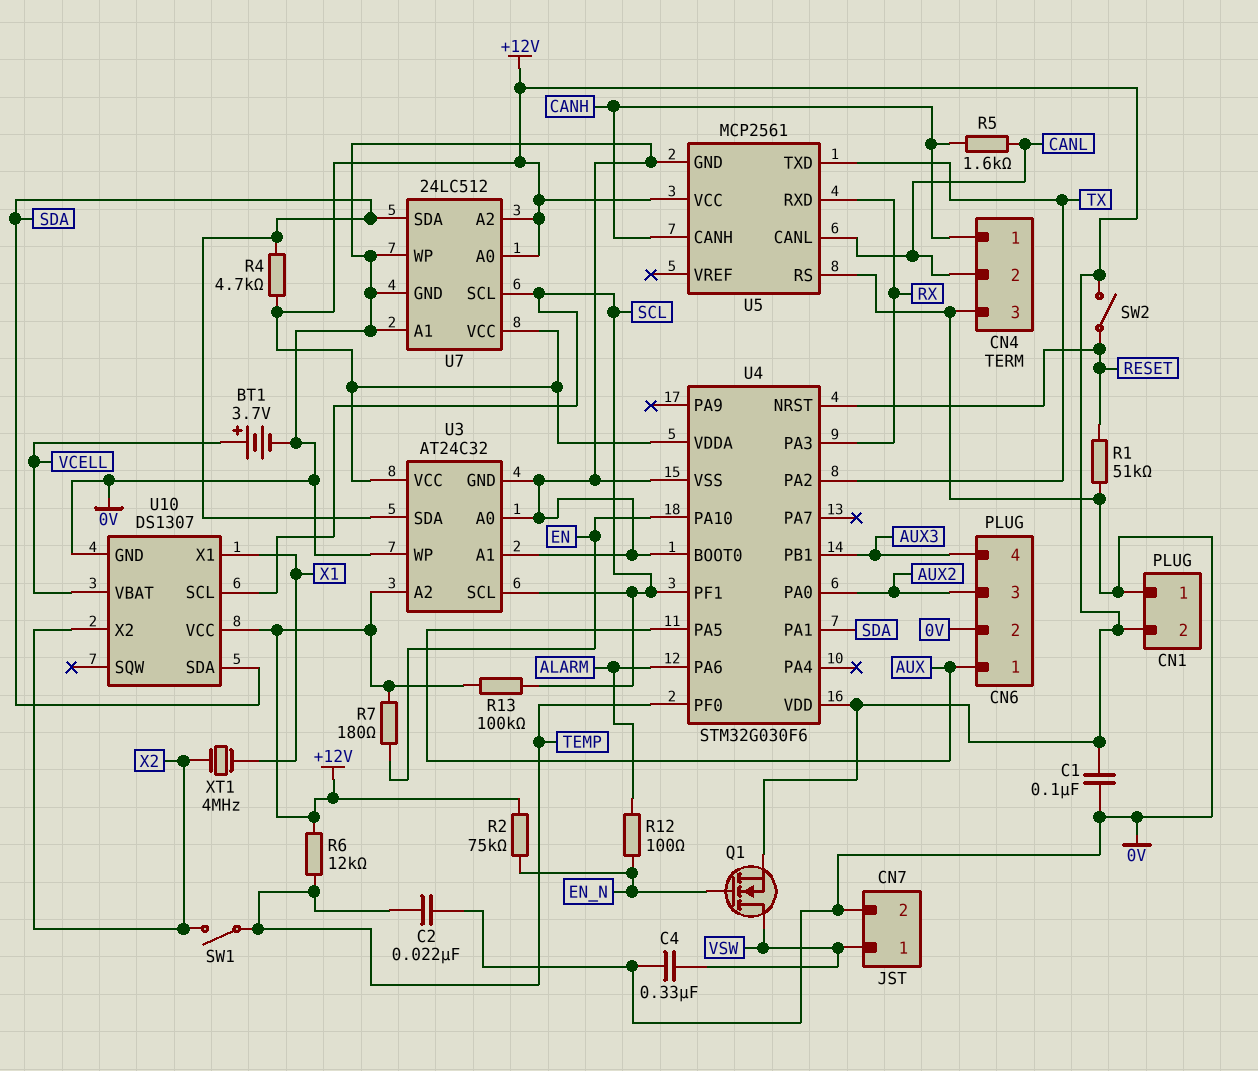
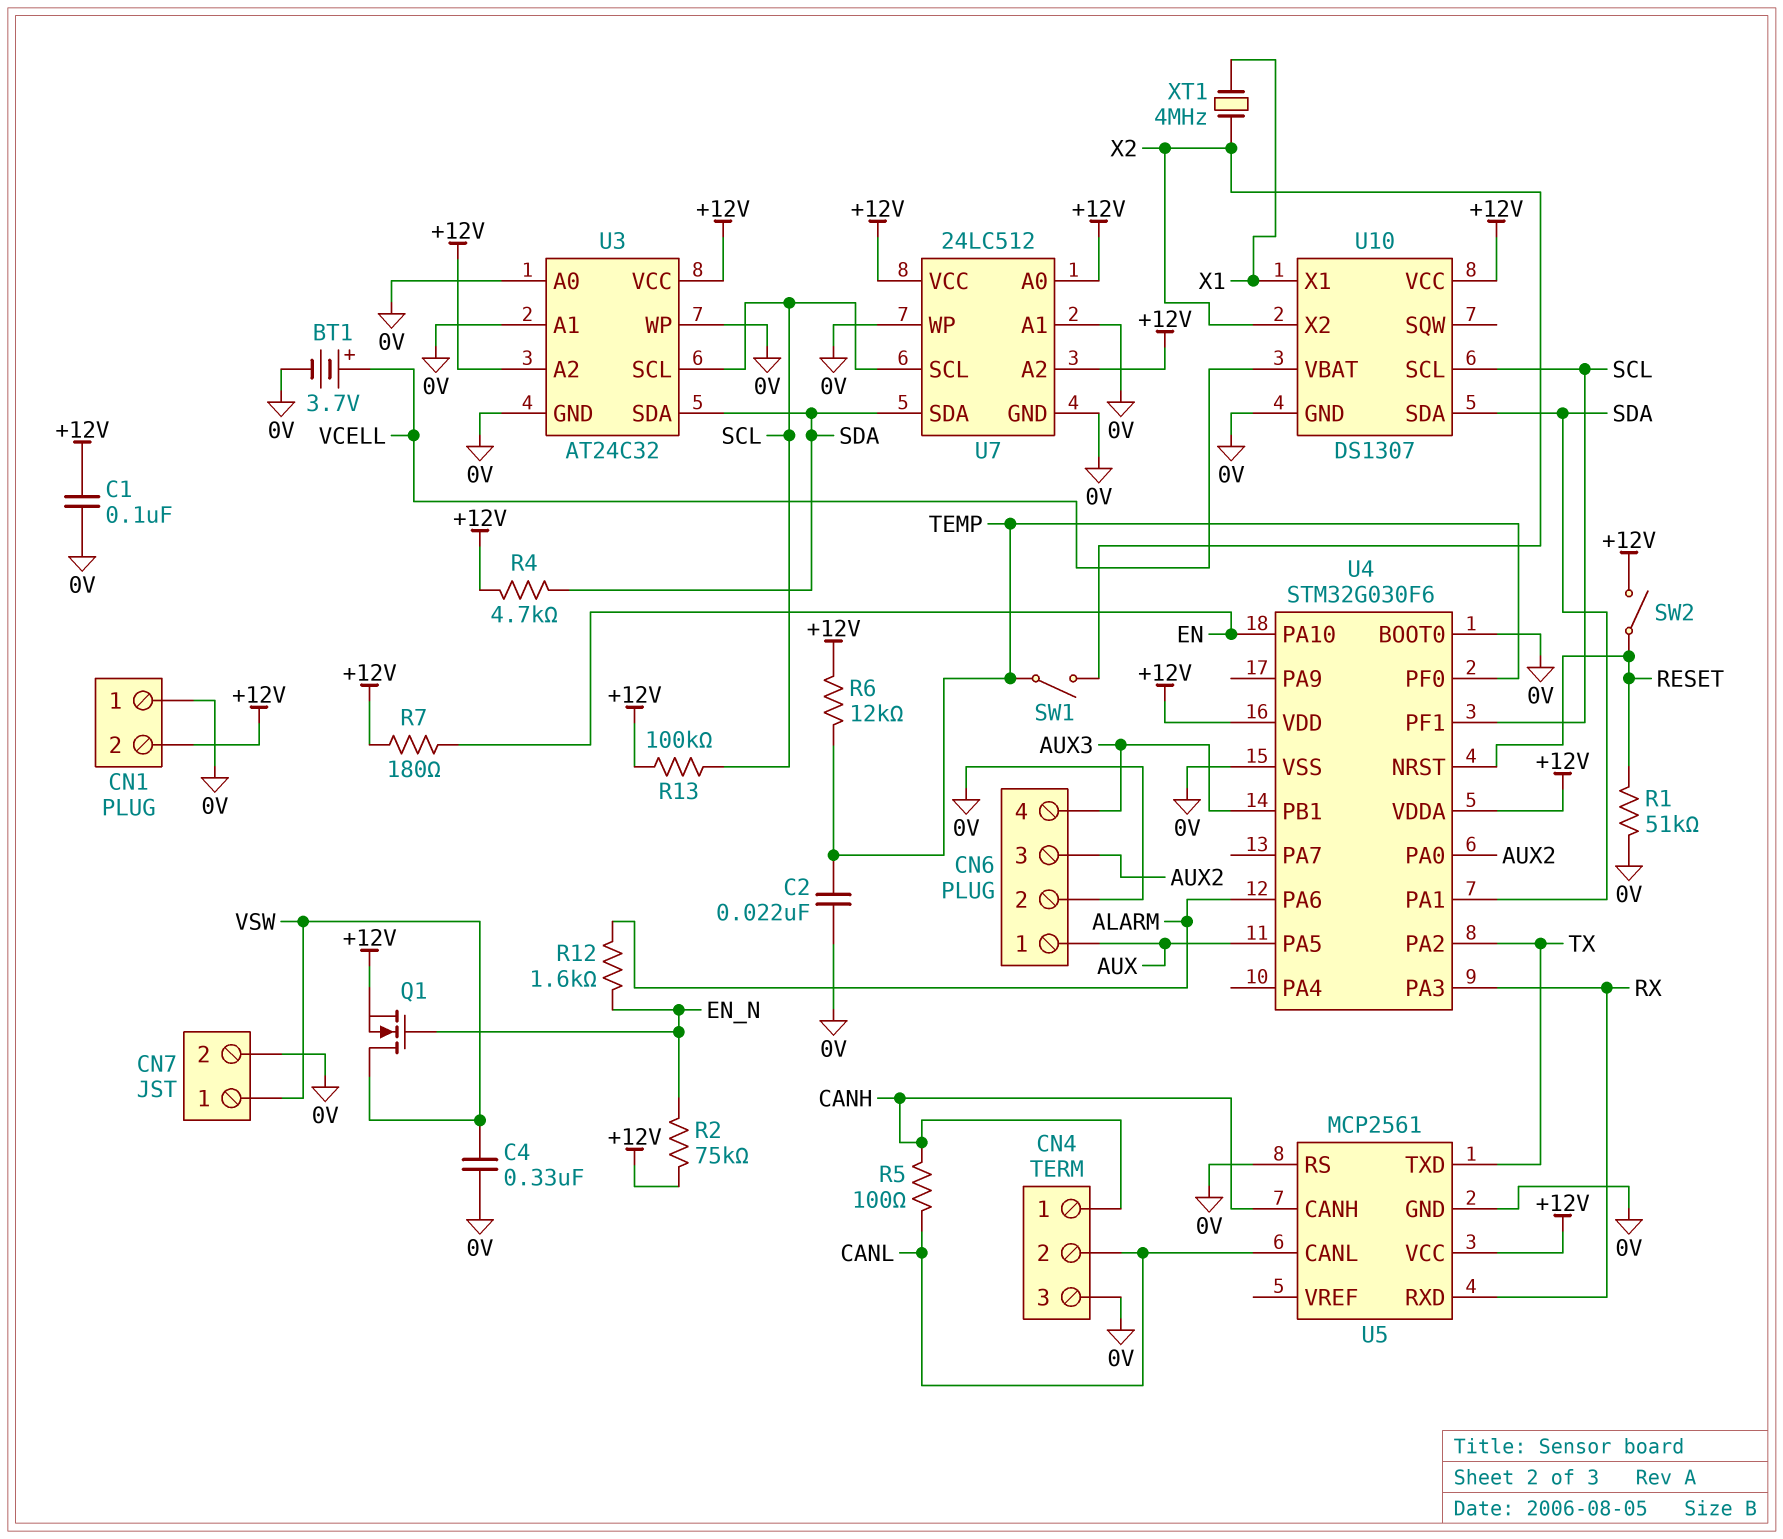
R5: 1.6k (CANH, CANL) -> 100 (CANH, CANL)
R12: 100 (ALARM, EN_N) -> 1.6k (ALARM, EN_N)

